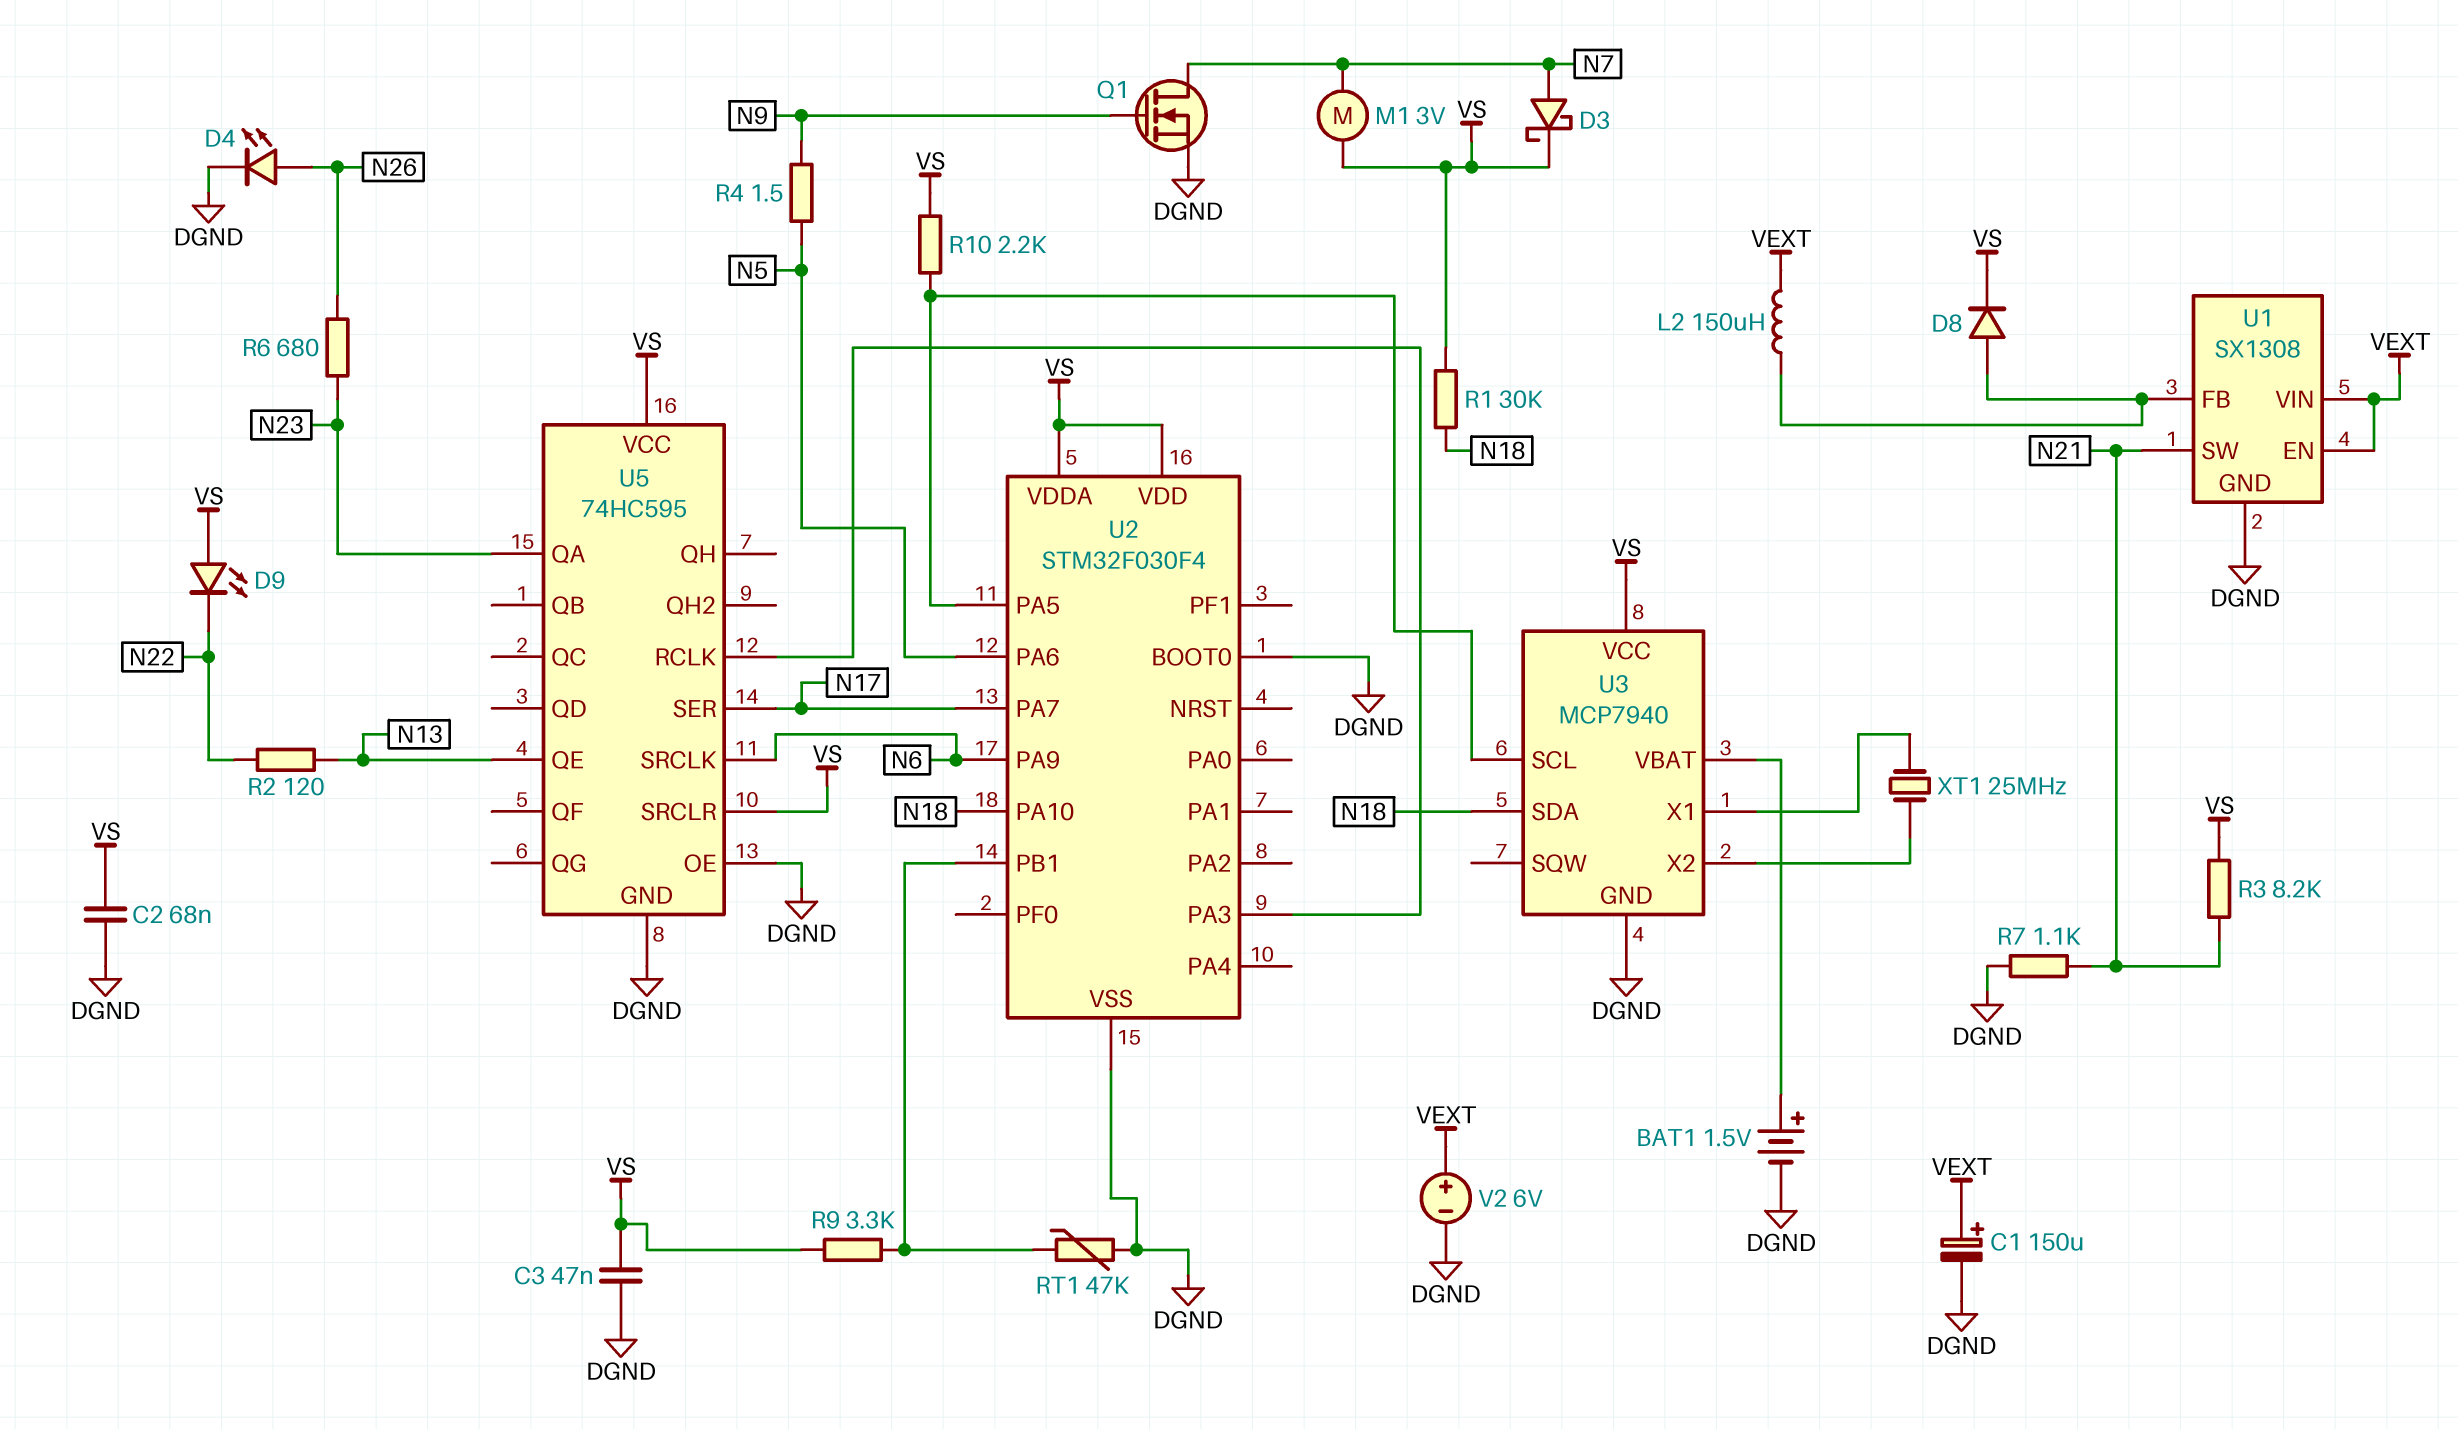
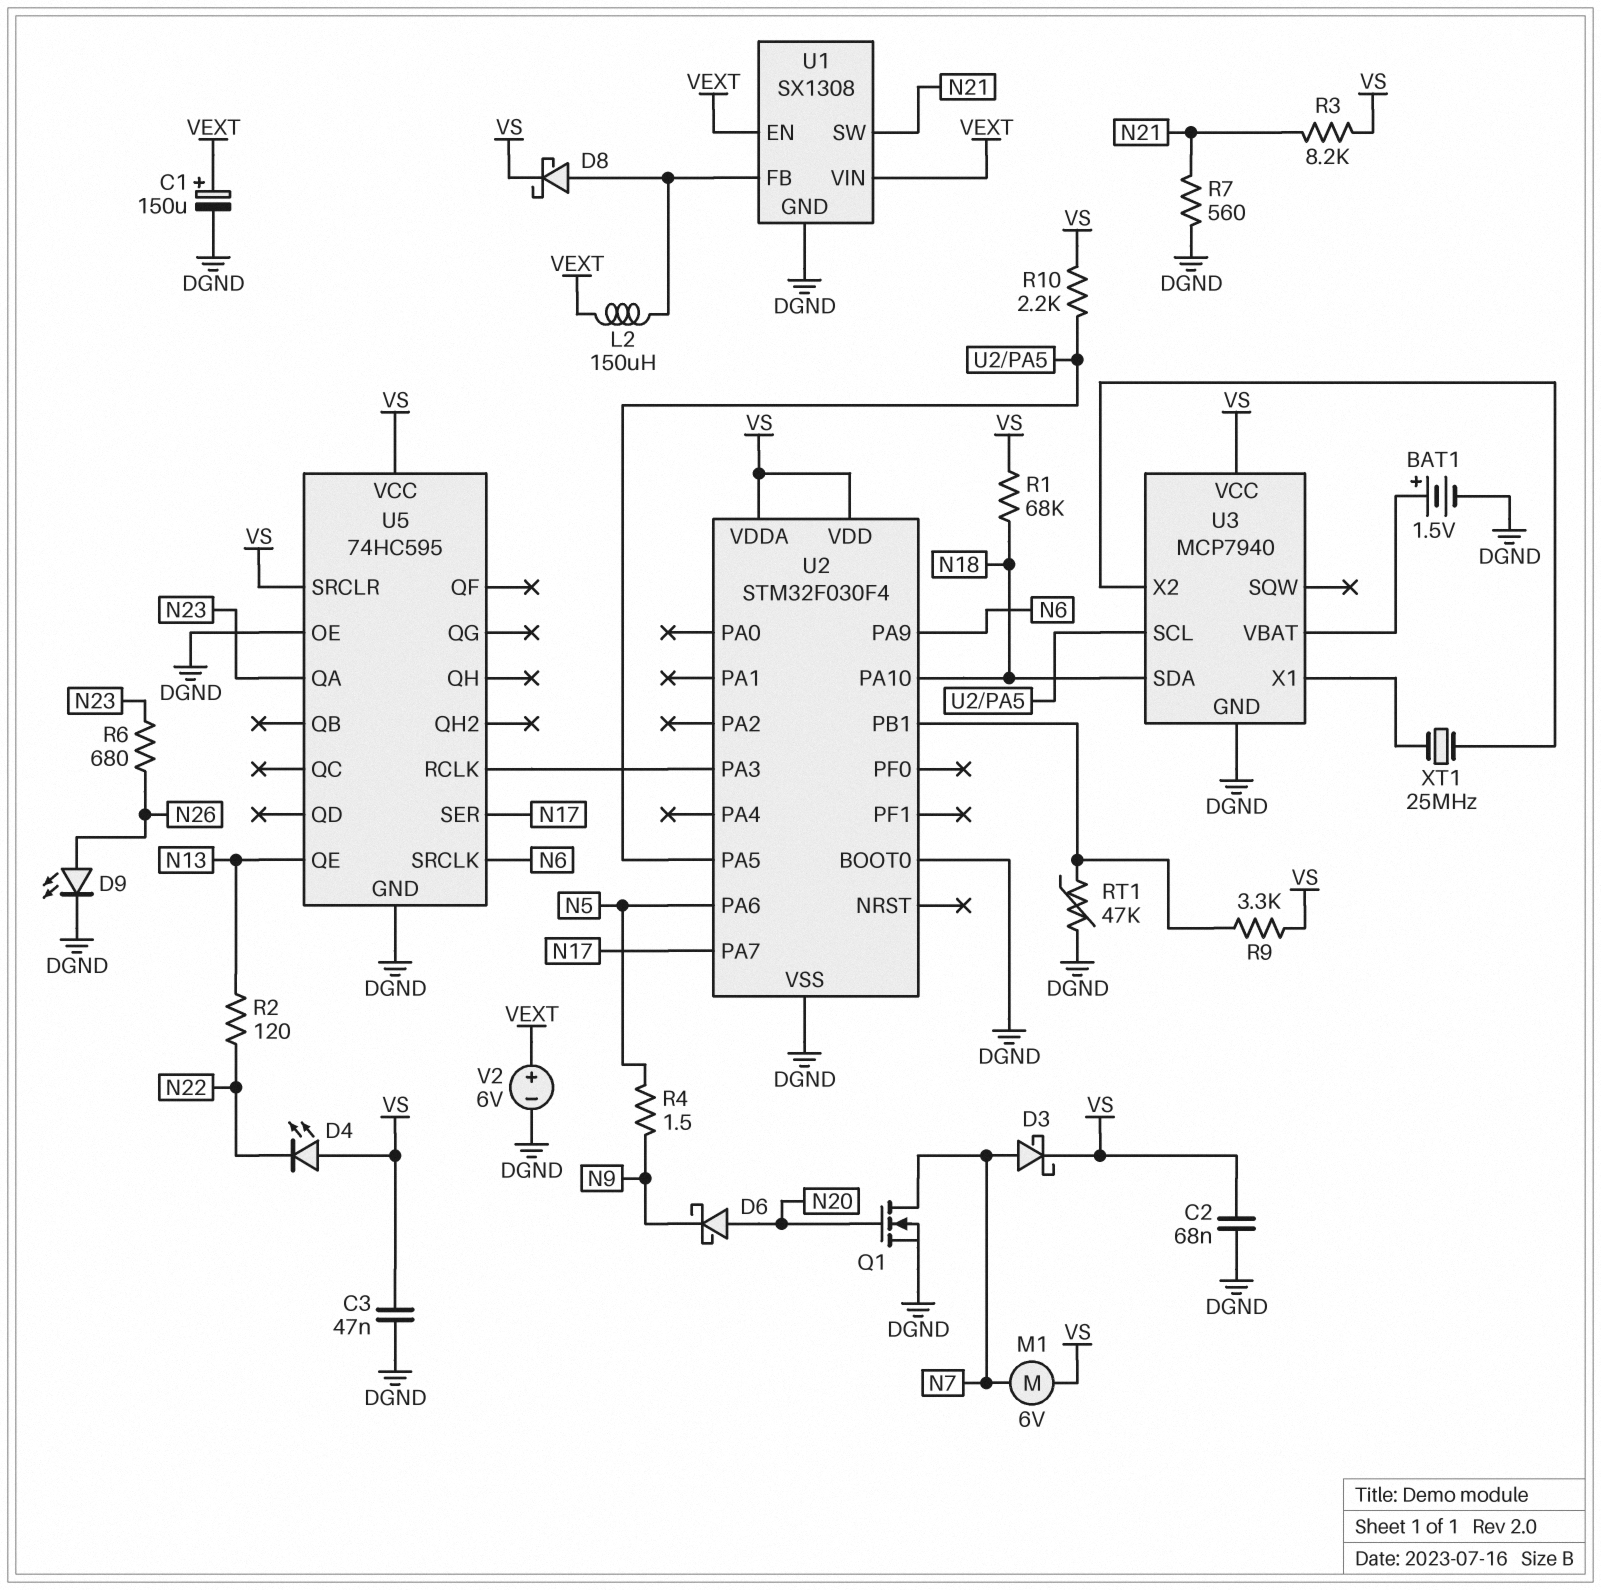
D4: LED (A N26, K DGND) -> LED (A VS, K N22)
D6: none -> schottky (A N20, K N9)
D8: diode (A U1/FB, K VS) -> schottky (A U1/FB, K VS)
D9: LED (A VS, K N22) -> LED (A N26, K DGND)
M1: motor 3V (N7, VS) -> motor 6V (N7, VS)
Q1: NMOS (G N9, D N7, S DGND) -> NMOS (G N20, D N7, S DGND)
R1: 30k (N18, VS) -> 68k (N18, VS)
R7: 1.1k (DGND, N21) -> 560 (DGND, N21)

